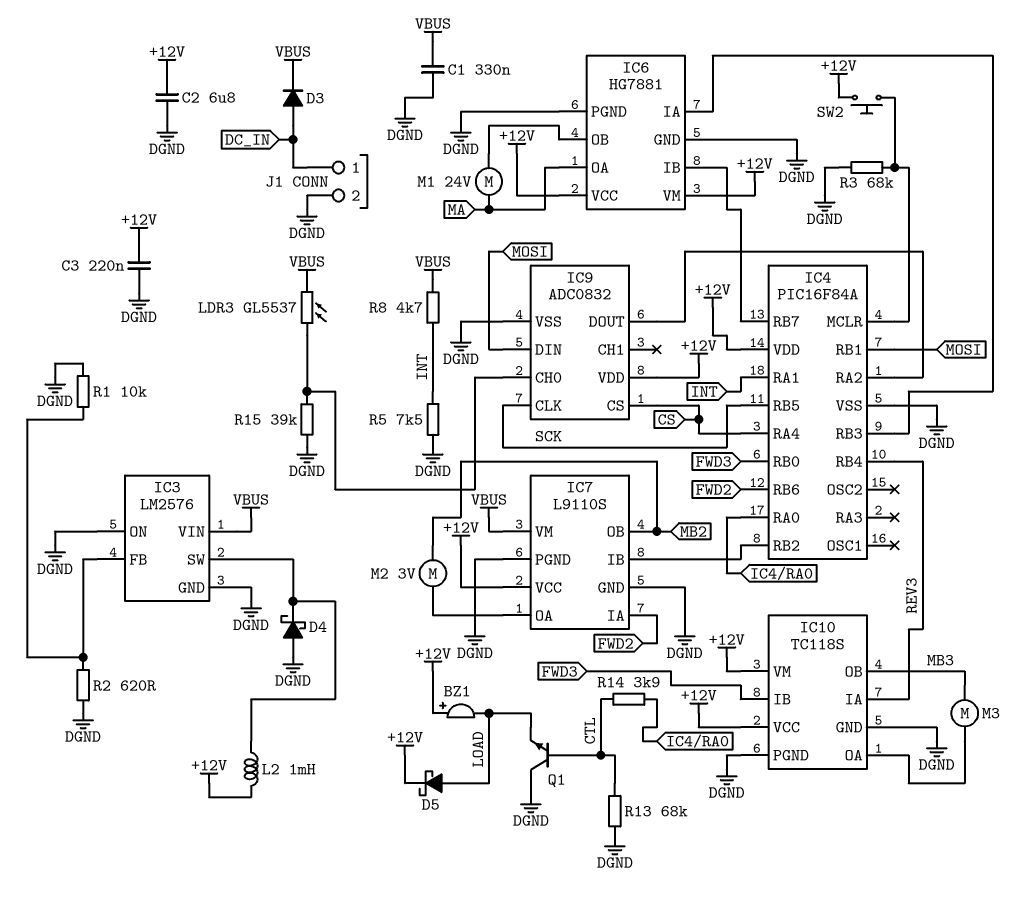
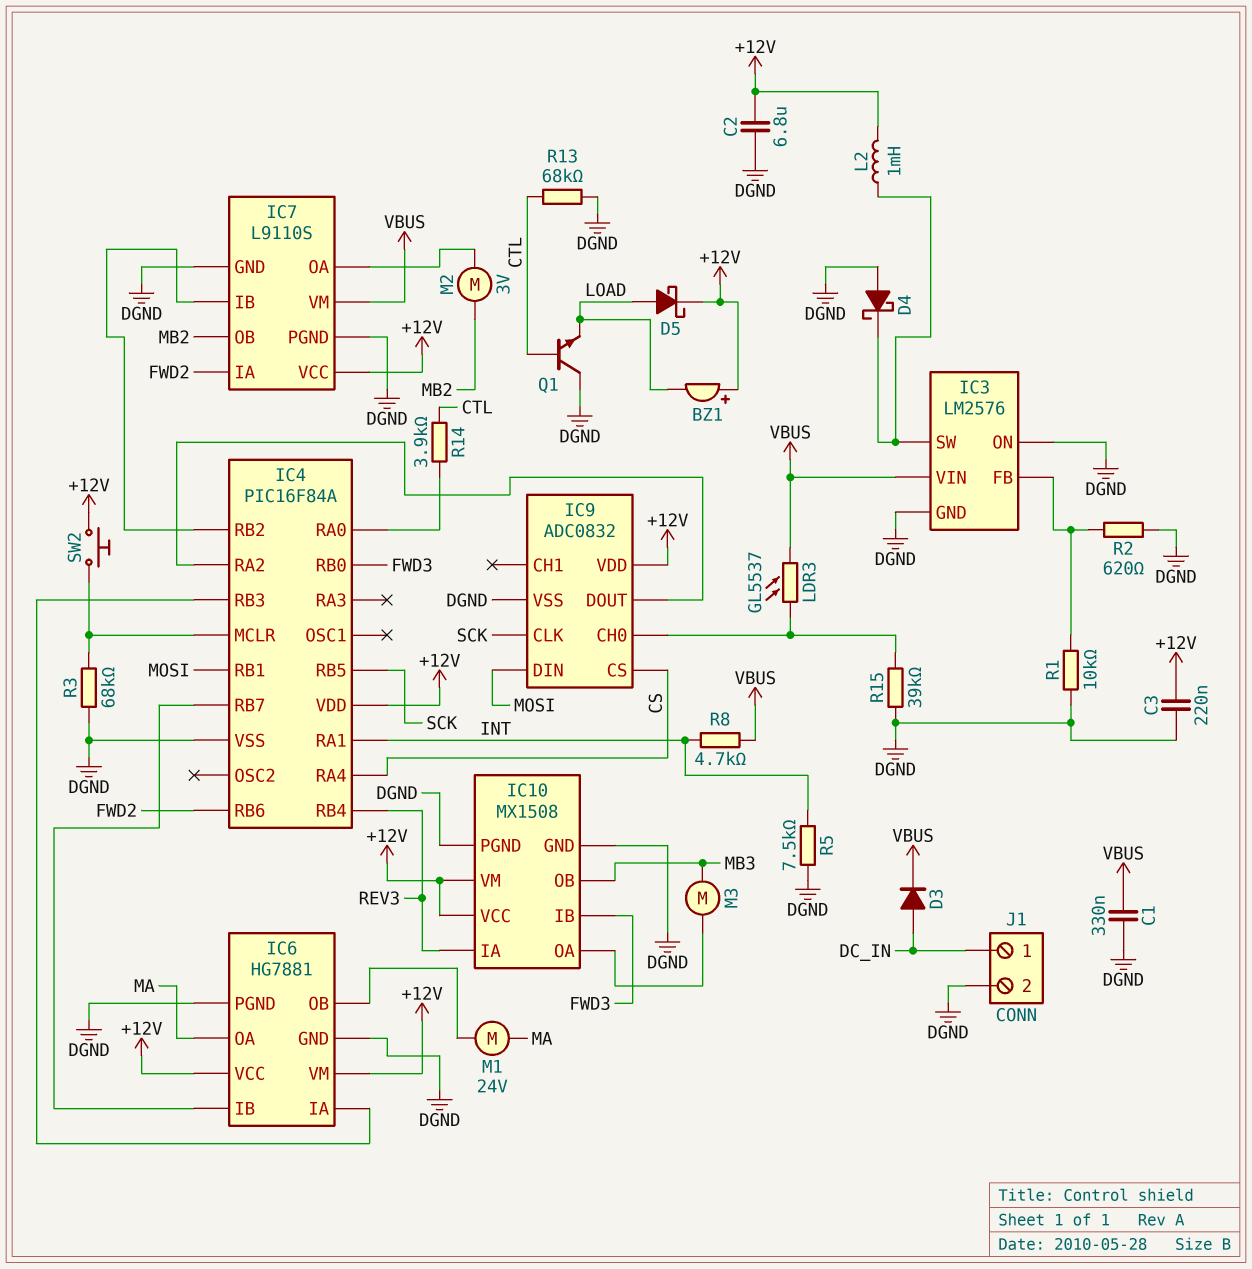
IC10: TC118S -> MX1508

